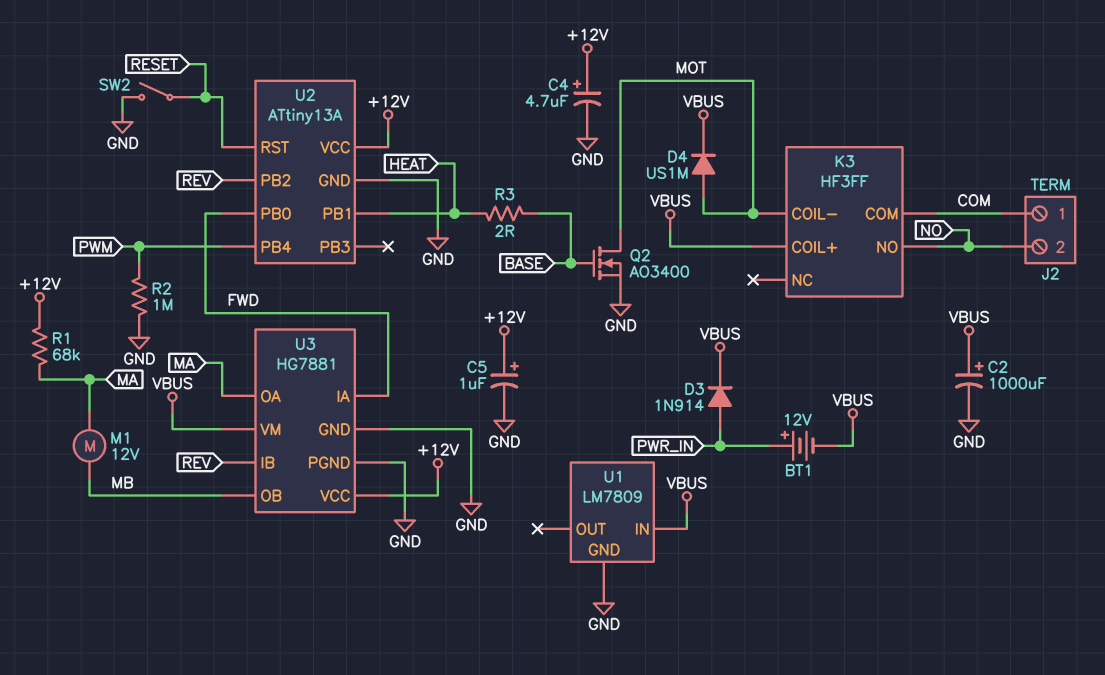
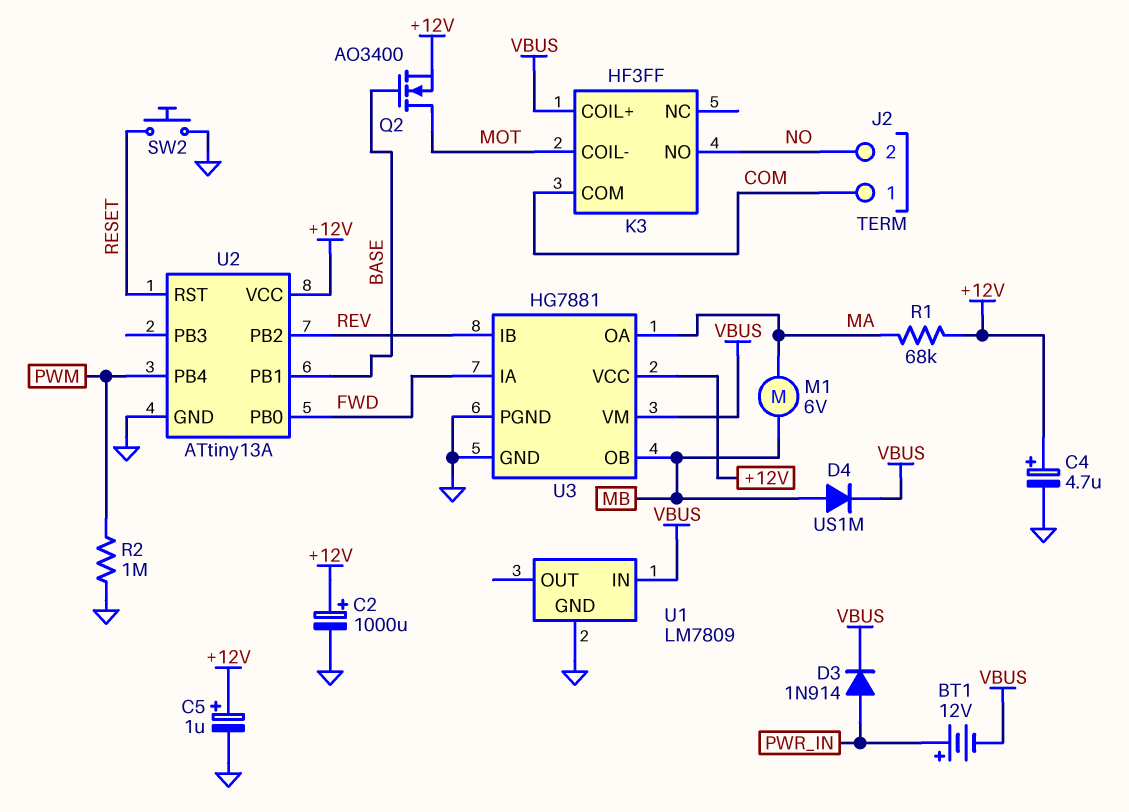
C2: 1000uF (plus VBUS, minus GND) -> 1000uF (plus +12V, minus GND)
D4: diode US1M (A MOT, K VBUS) -> diode US1M (A MB, K VBUS)
M1: motor 12V (MA, MB) -> motor 6V (MA, MB)
Q2: NMOS AO3400 (G BASE, D MOT, S GND) -> NMOS AO3400 (G BASE, D MOT, S +12V)
R3: 2 (BASE, HEAT) -> none
SW2: switch (GND, RESET) -> button (GND, RESET)
U2 pin PB1: HEAT -> BASE

